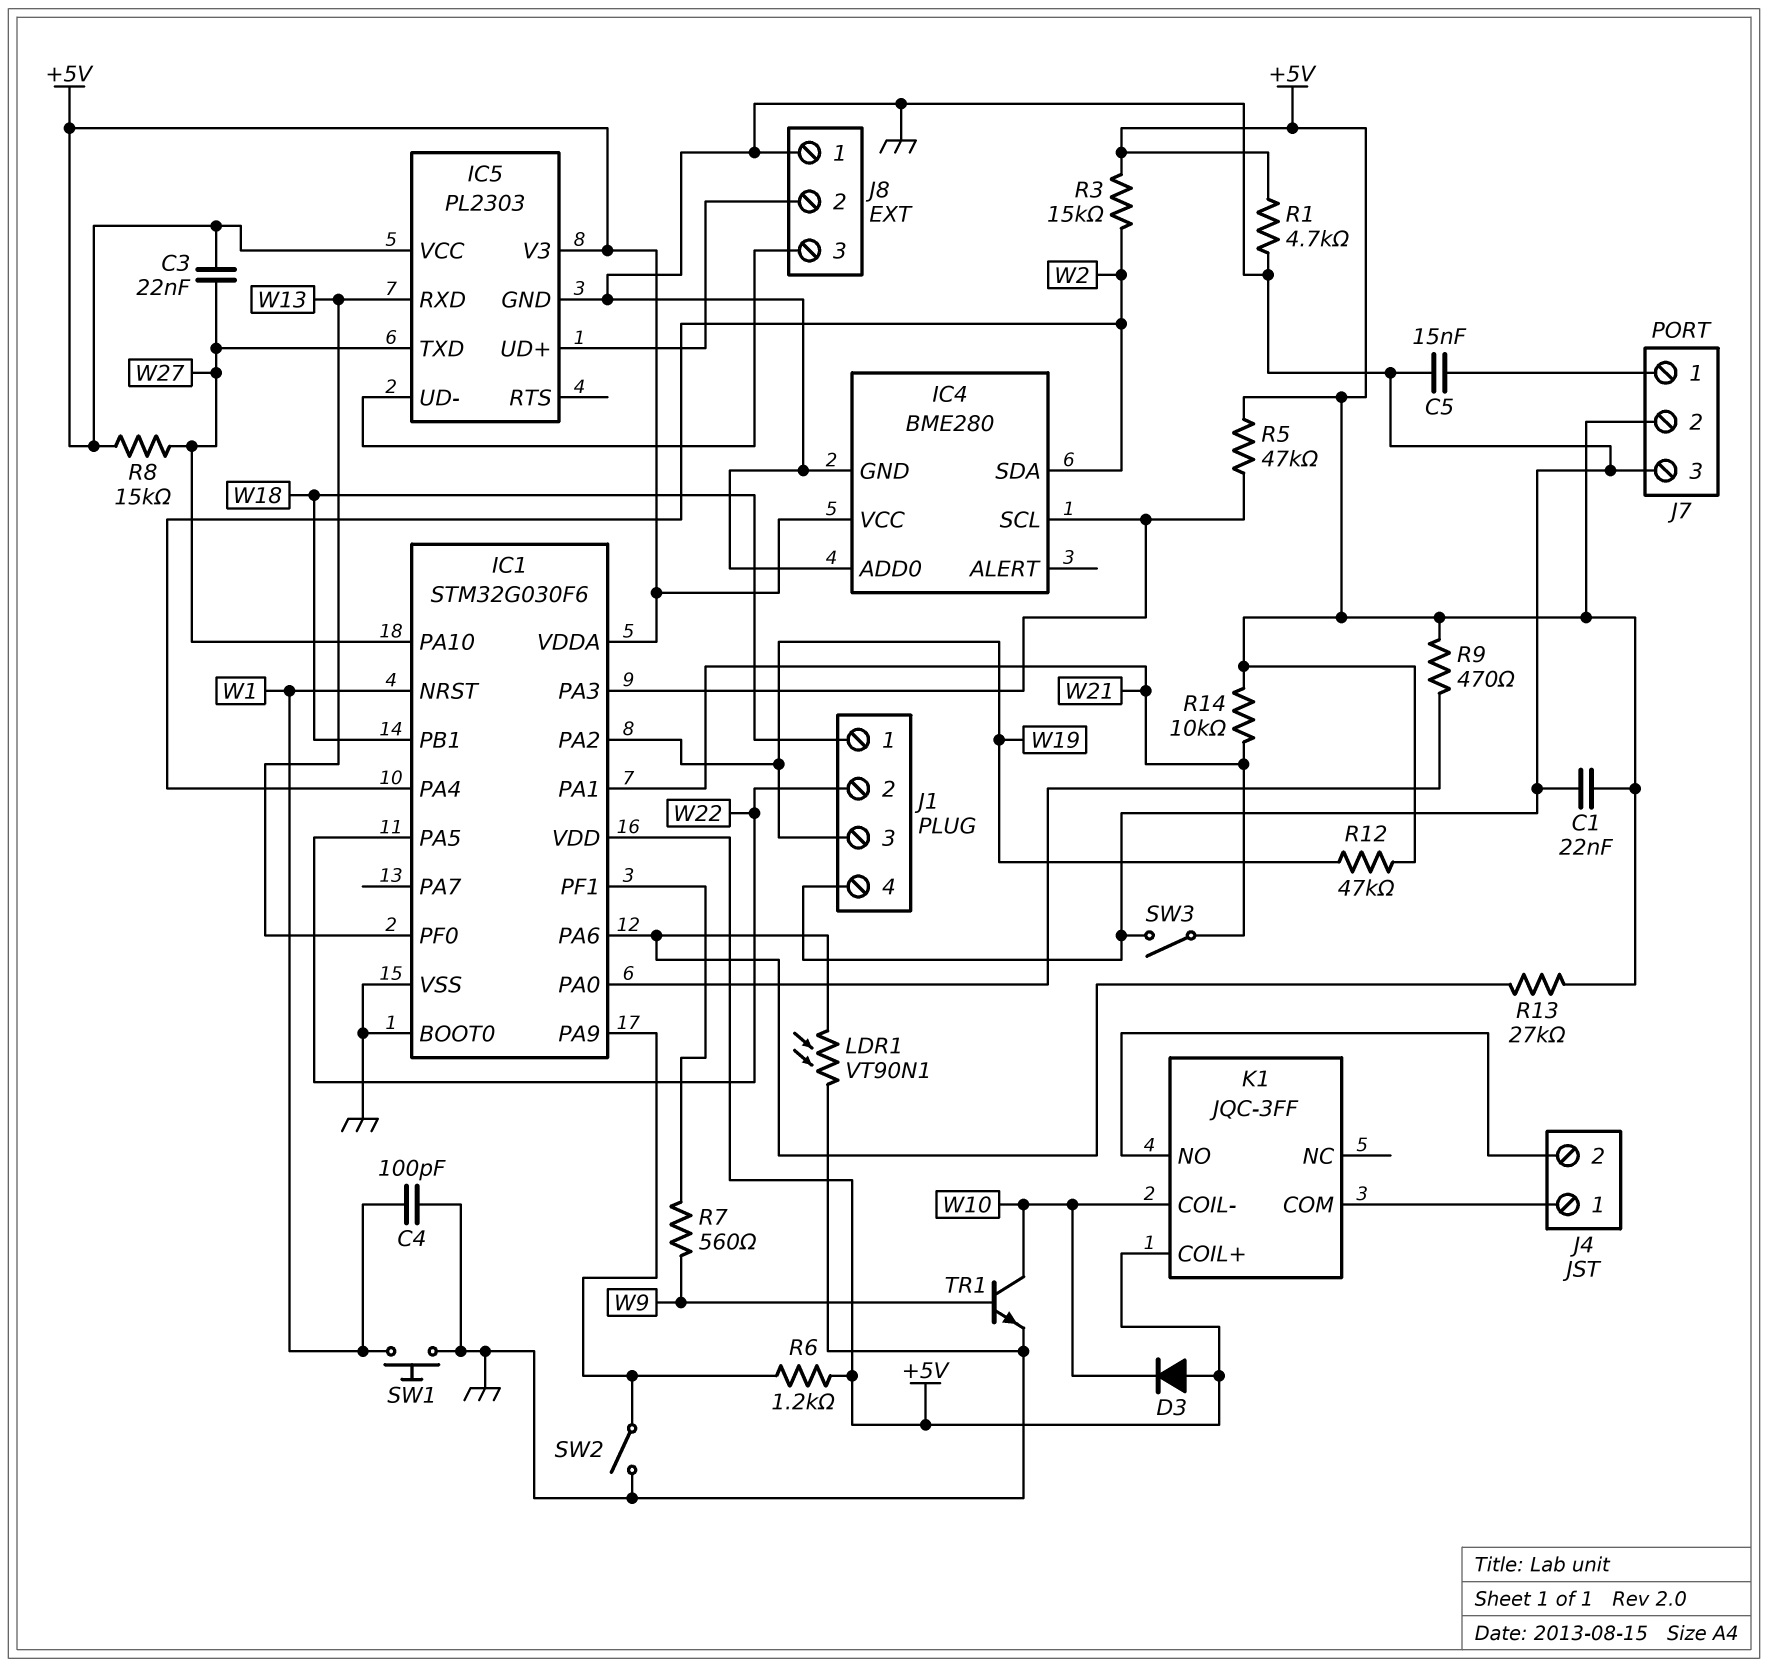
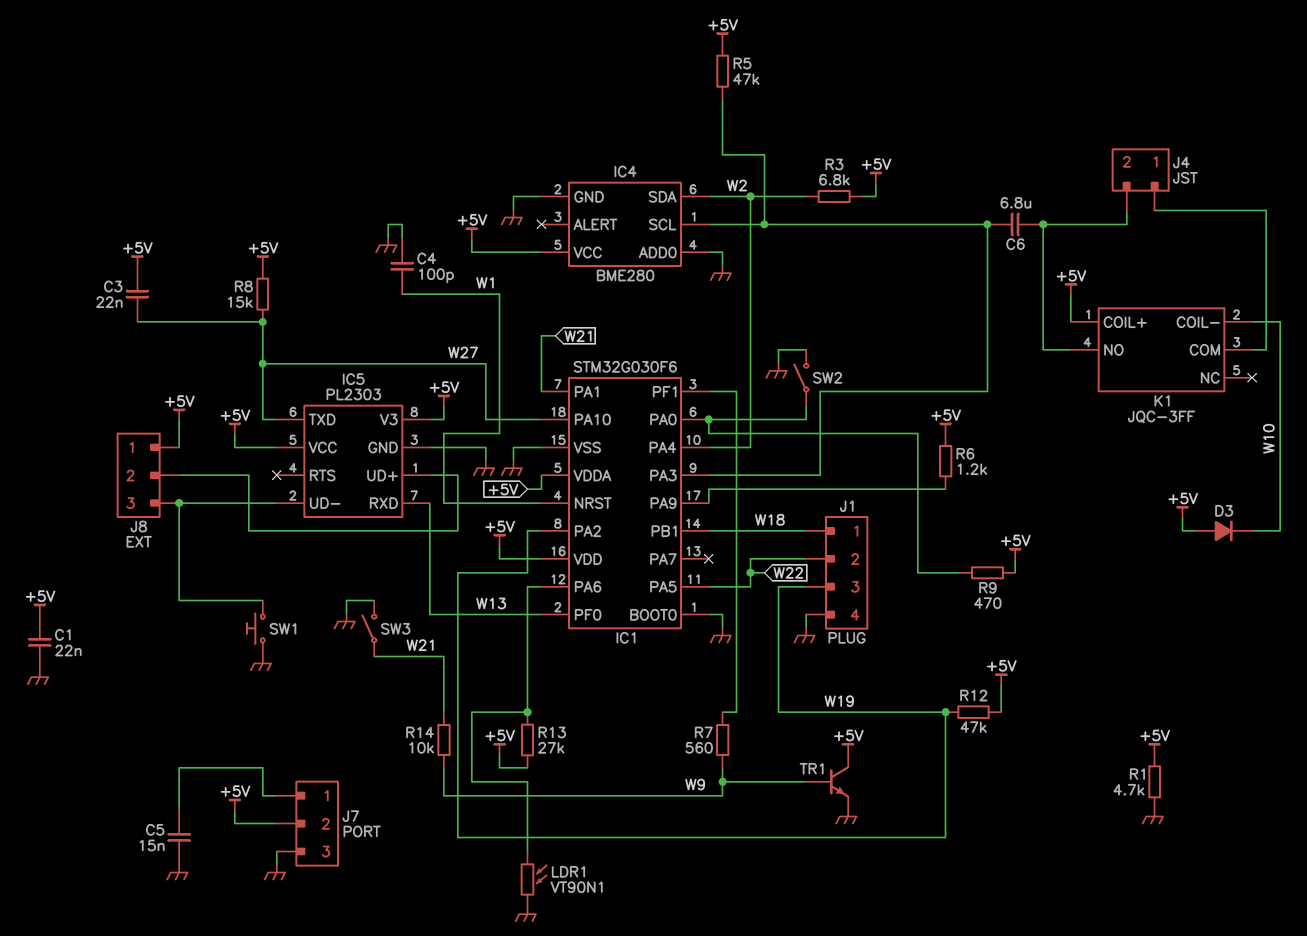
C6: none -> 6.8uF (IC1/PA3, J4/2)
J8 pin 1: GND -> +5V
R3: 15k (+5V, W2) -> 6.8k (+5V, W2)
R14: 10k (+5V, W21) -> 10k (W9, W21)
SW1: button (GND, W1) -> button (GND, IC5/UD-)
SW2: switch (GND, IC1/PA9) -> switch (GND, IC1/PA0)
TR1: NPN (B W9, C W10, E GND) -> NPN (B W9, C +5V, E GND)

